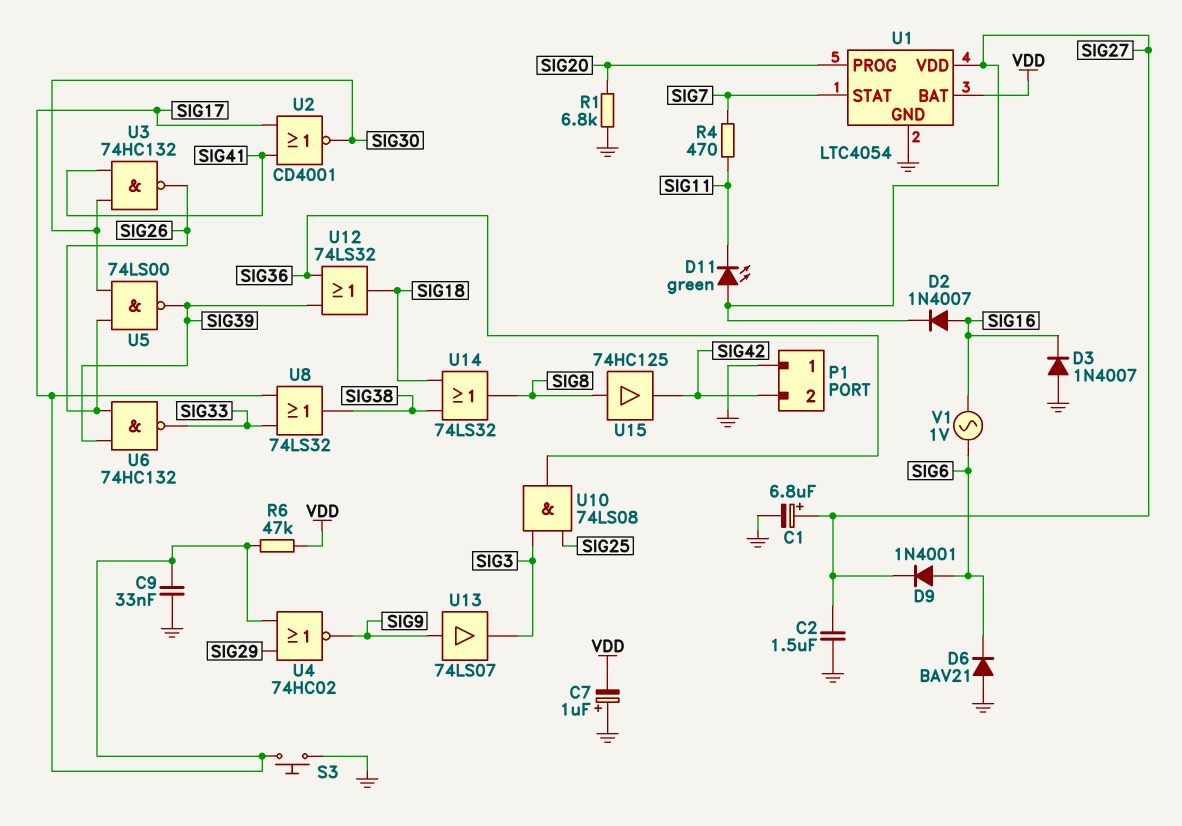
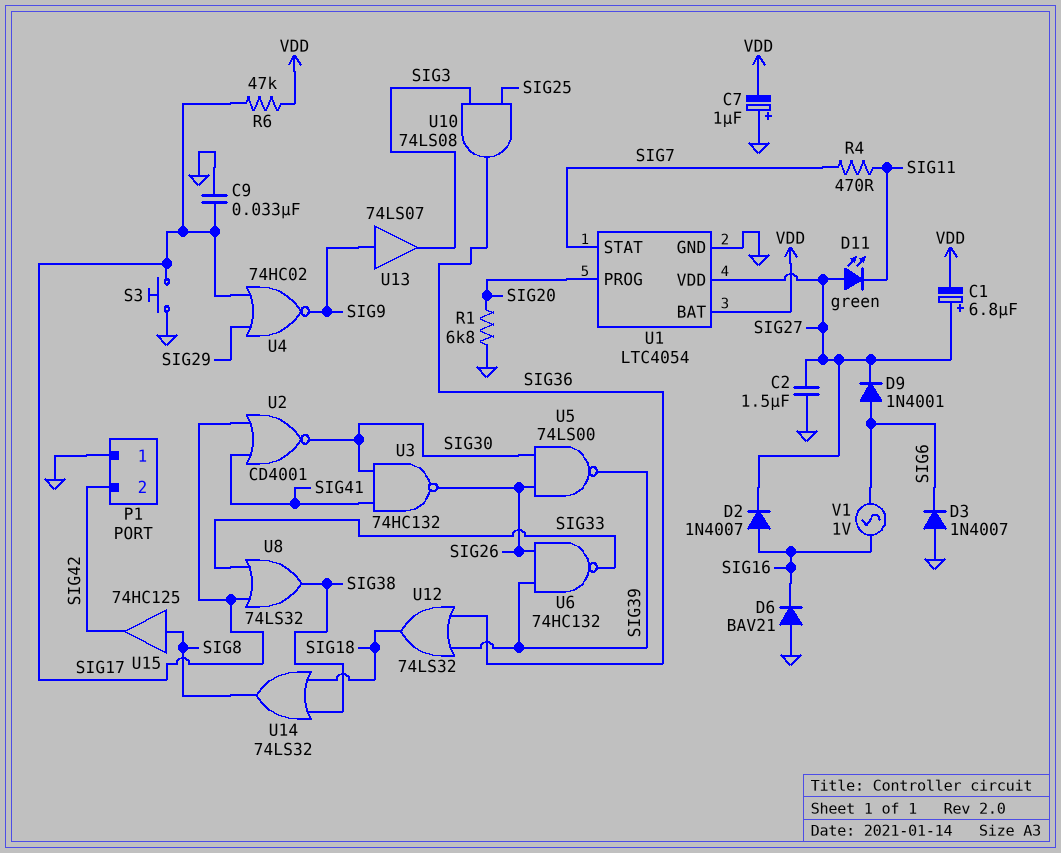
C1: 6.8uF (plus SIG27, minus GND) -> 6.8uF (plus SIG27, minus VDD)
D3: diode 1N4007 (A GND, K SIG16) -> diode 1N4007 (A GND, K SIG6)
D6: diode BAV21 (A GND, K SIG6) -> diode BAV21 (A GND, K SIG16)

